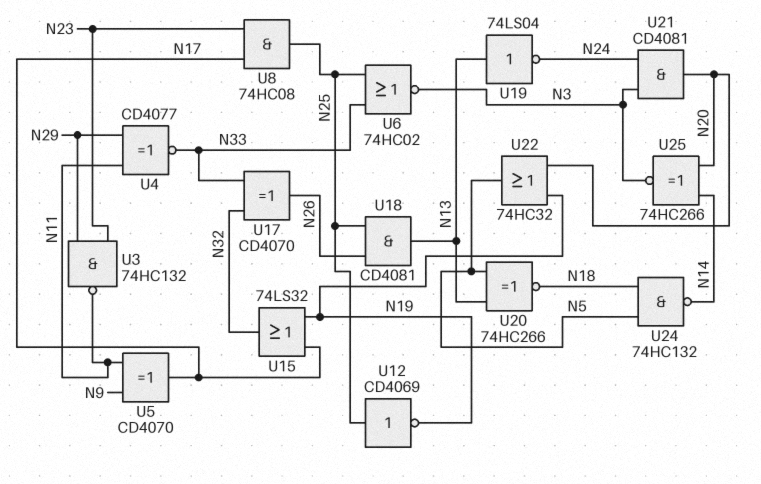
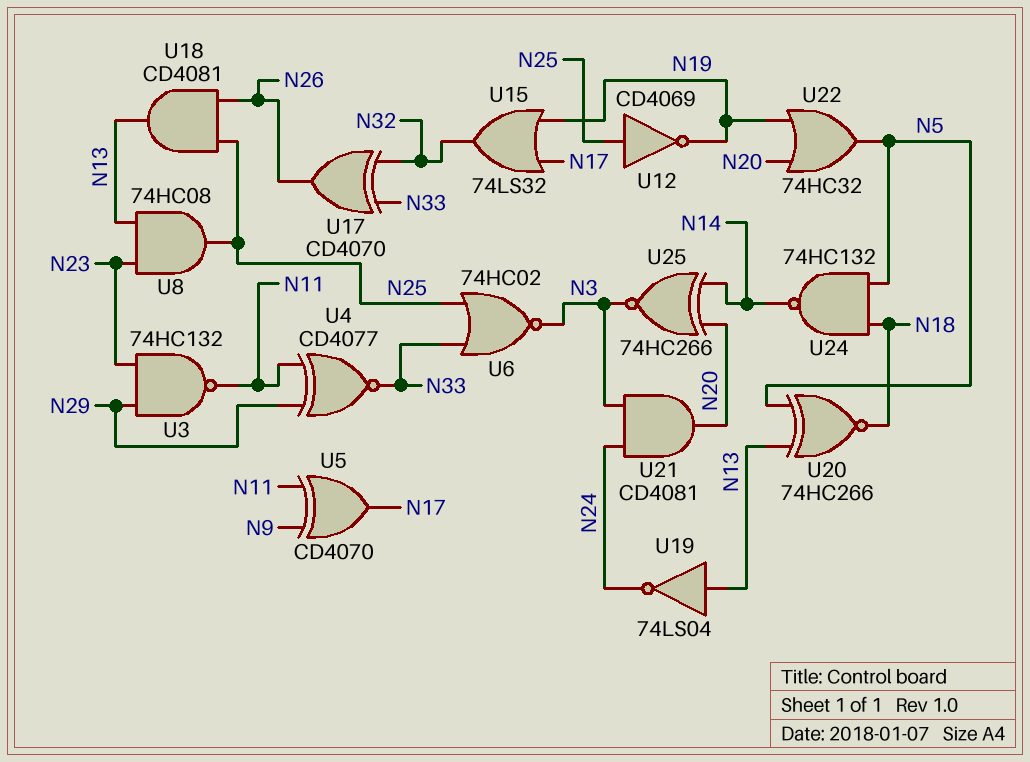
U8: AND 74HC08 (in N17, in N23, out N25) -> AND 74HC08 (in N13, in N23, out N25)

